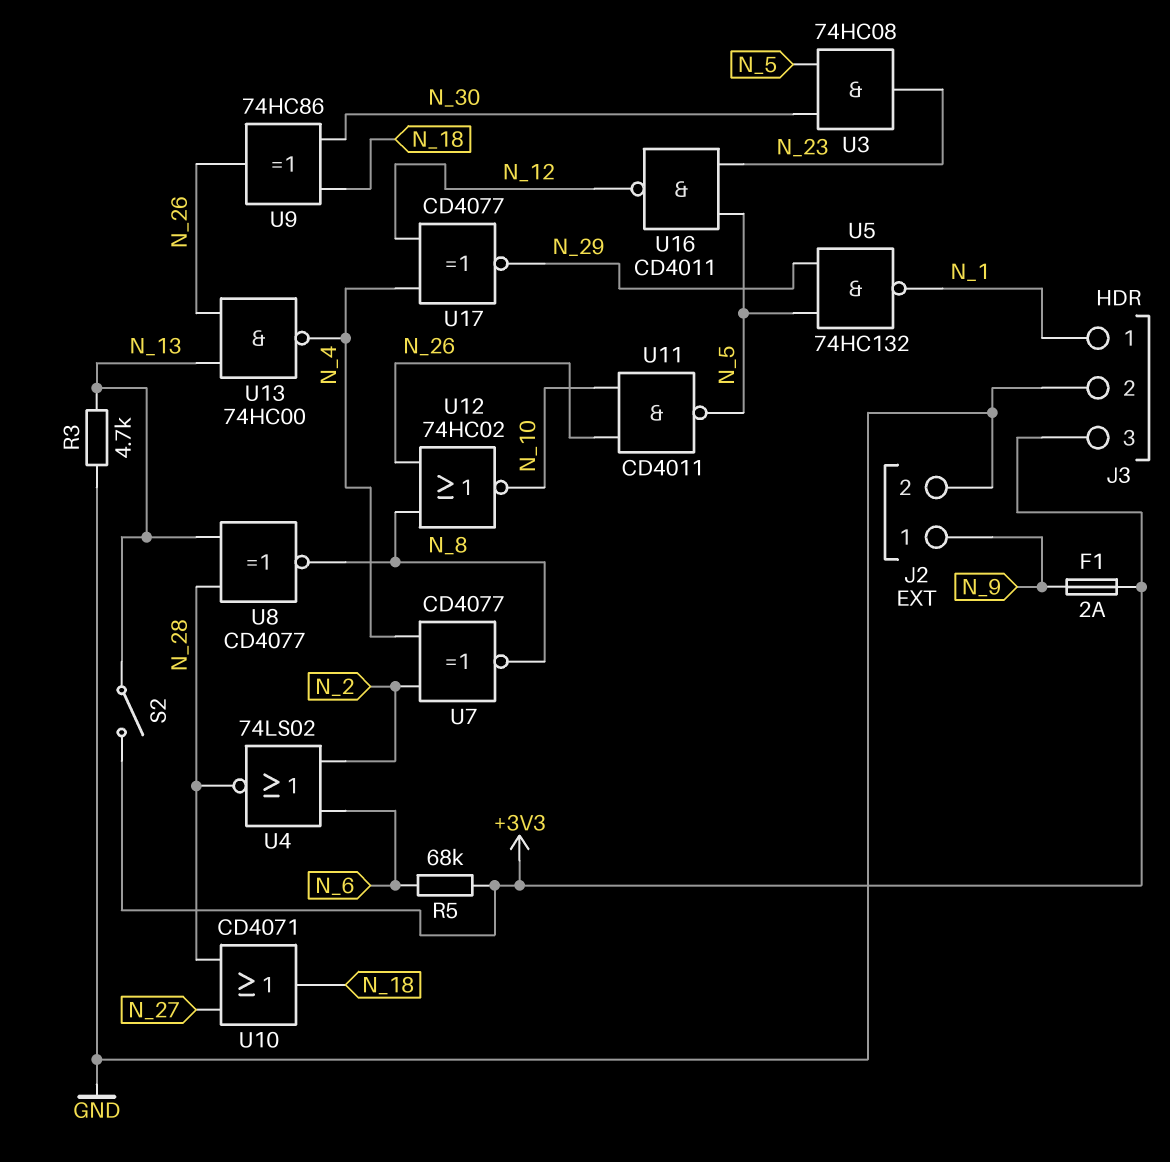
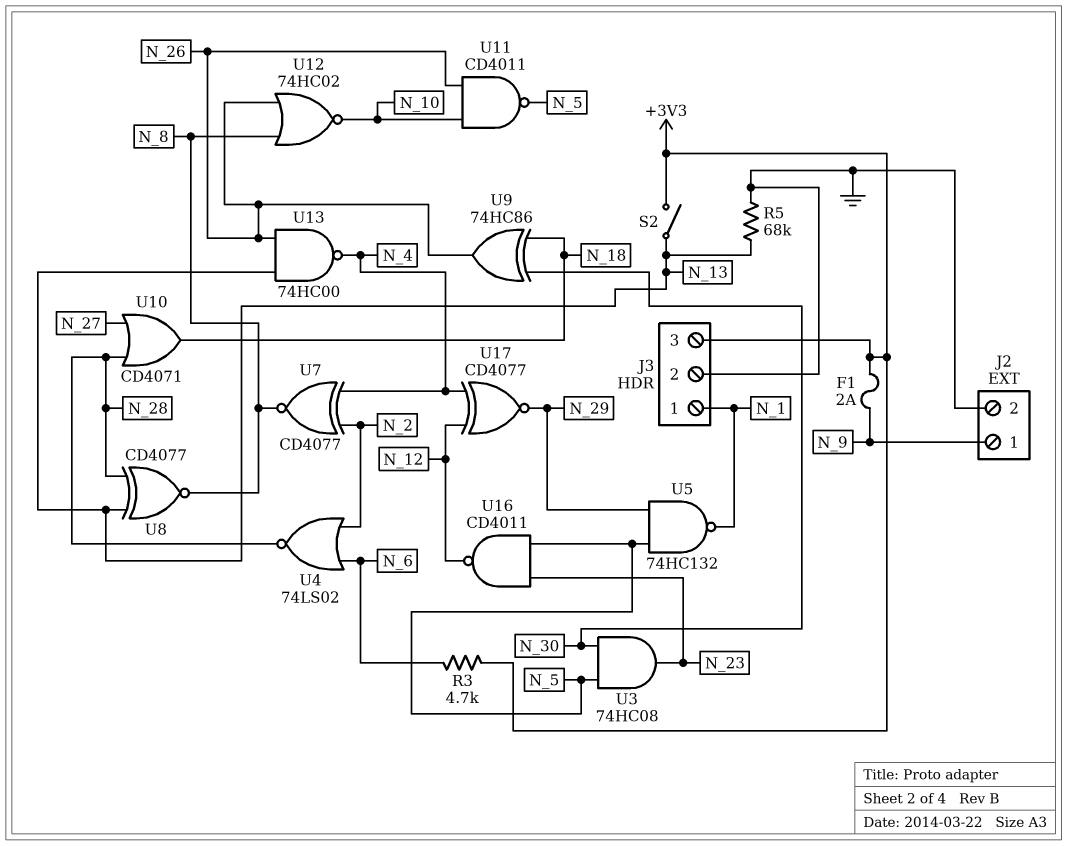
R3: 4.7k (GND, N_13) -> 4.7k (+3V3, N_6)
R5: 68k (+3V3, N_6) -> 68k (GND, N_13)

